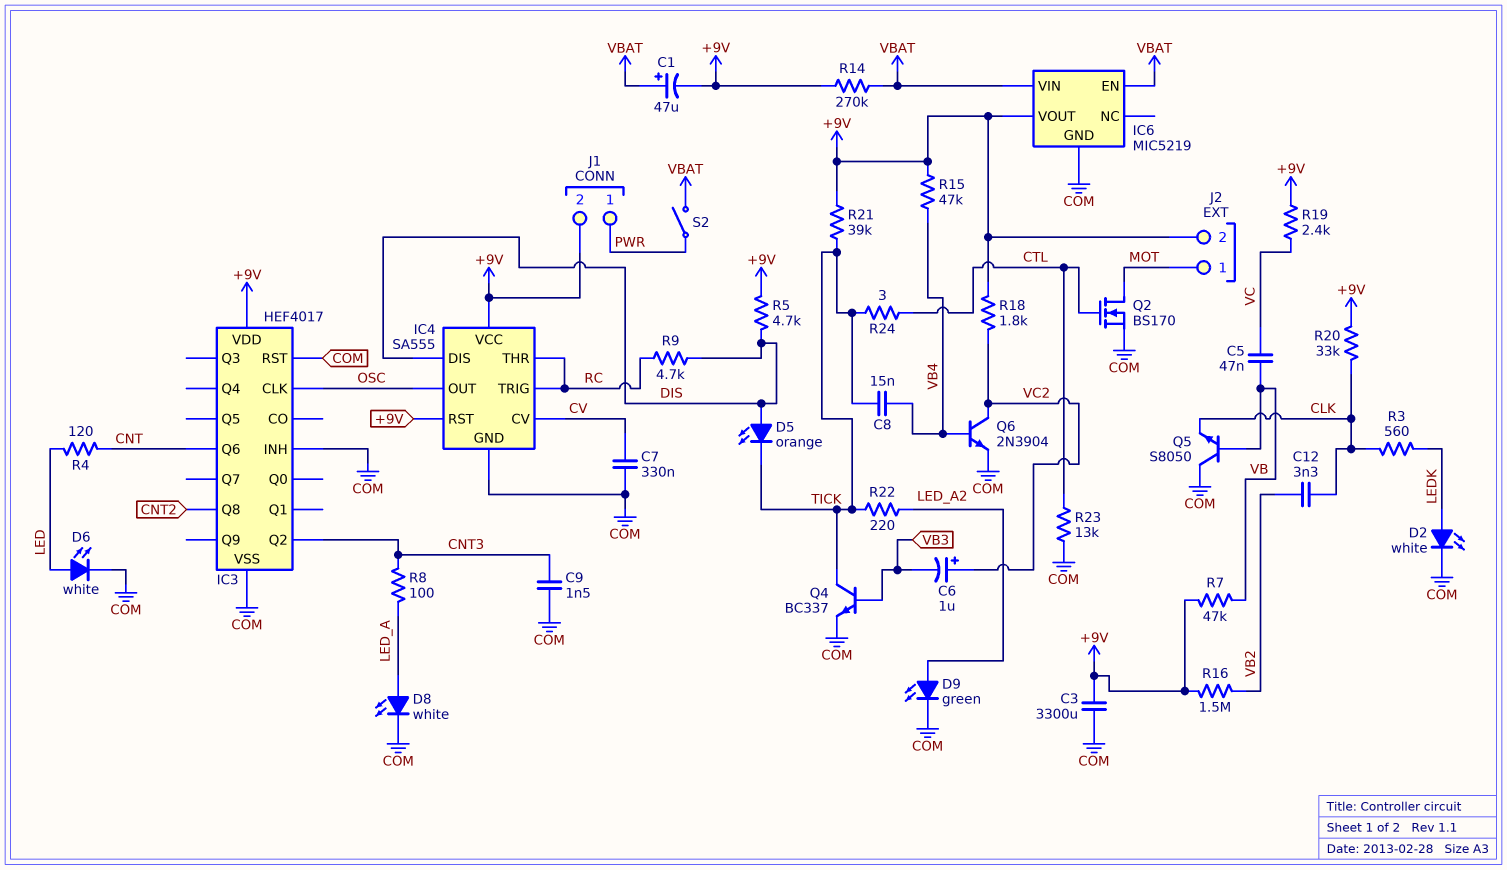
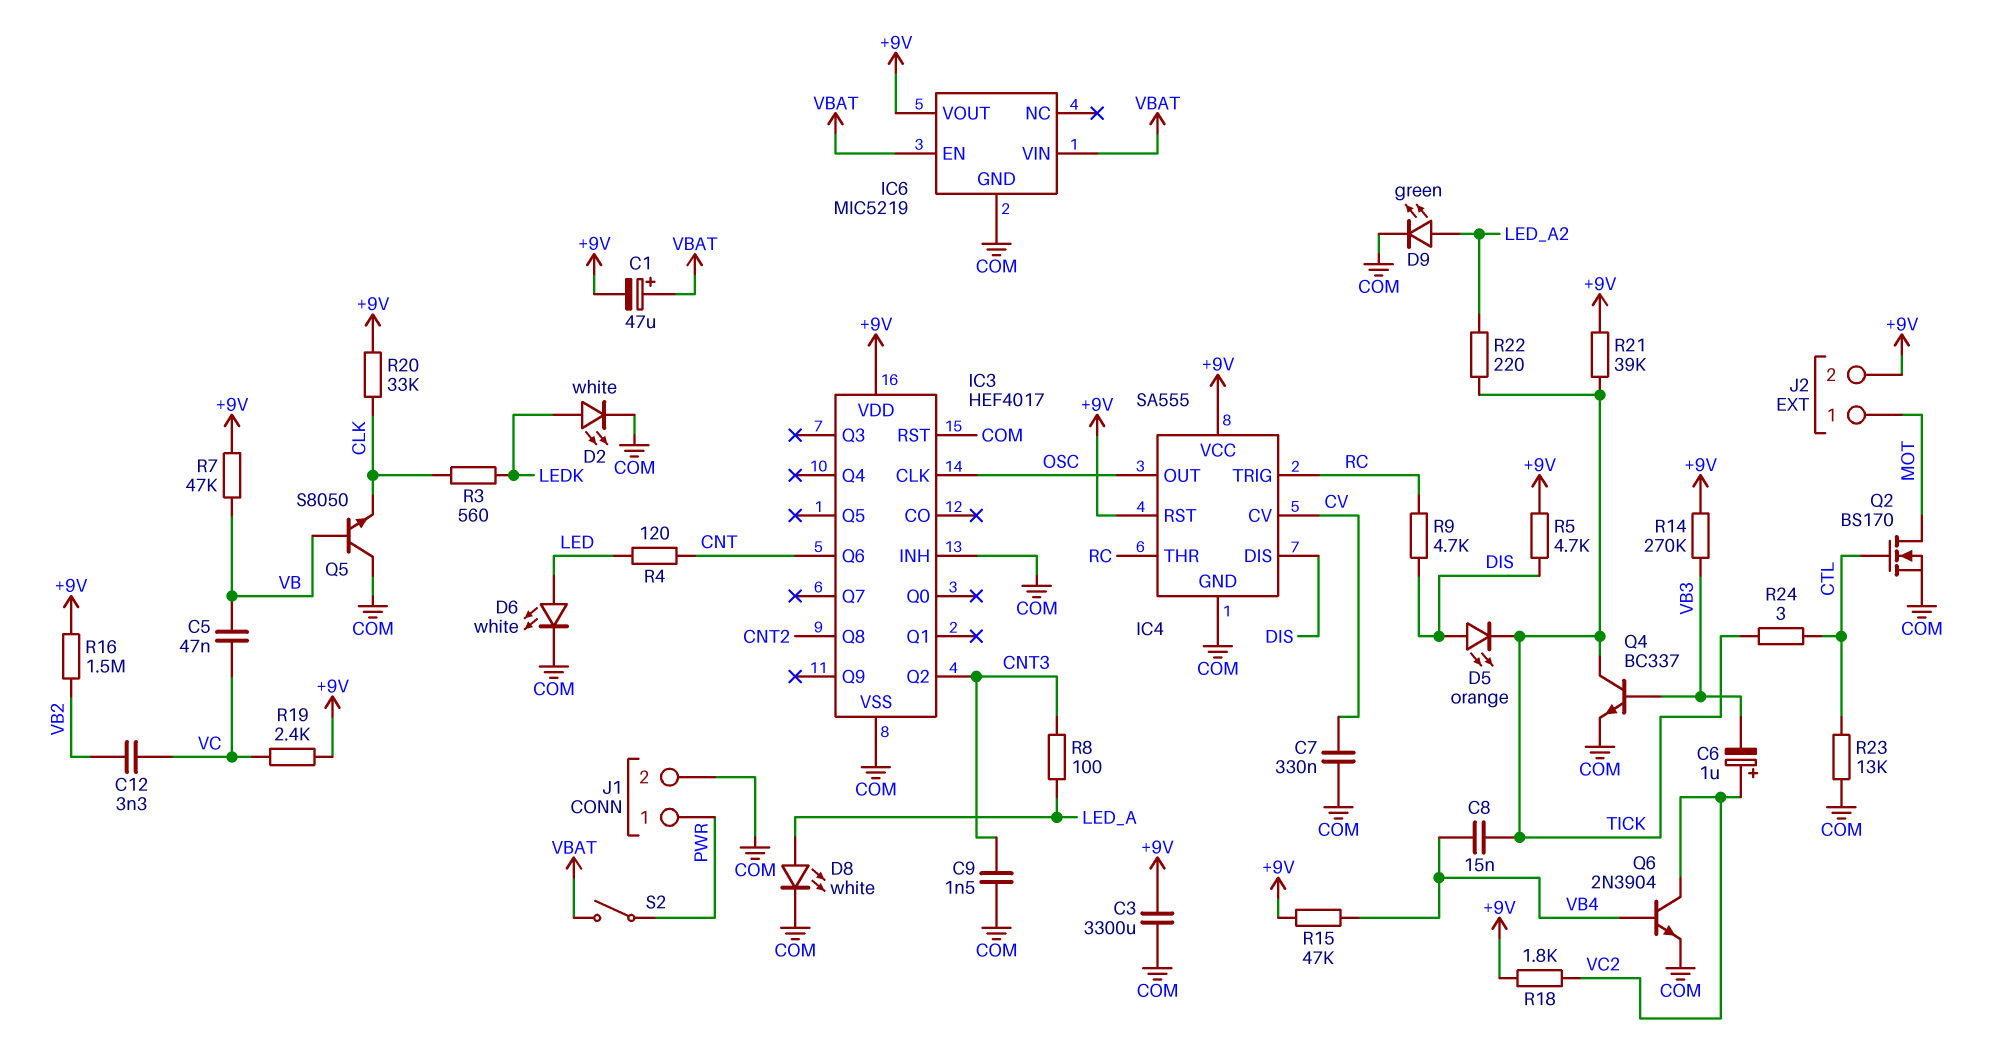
C12: 3.3nF (CLK, VB2) -> 3.3nF (VB2, VC)
J1 pin 2: +9V -> COM
R14: 270k (+9V, VBAT) -> 270k (+9V, VB3)

